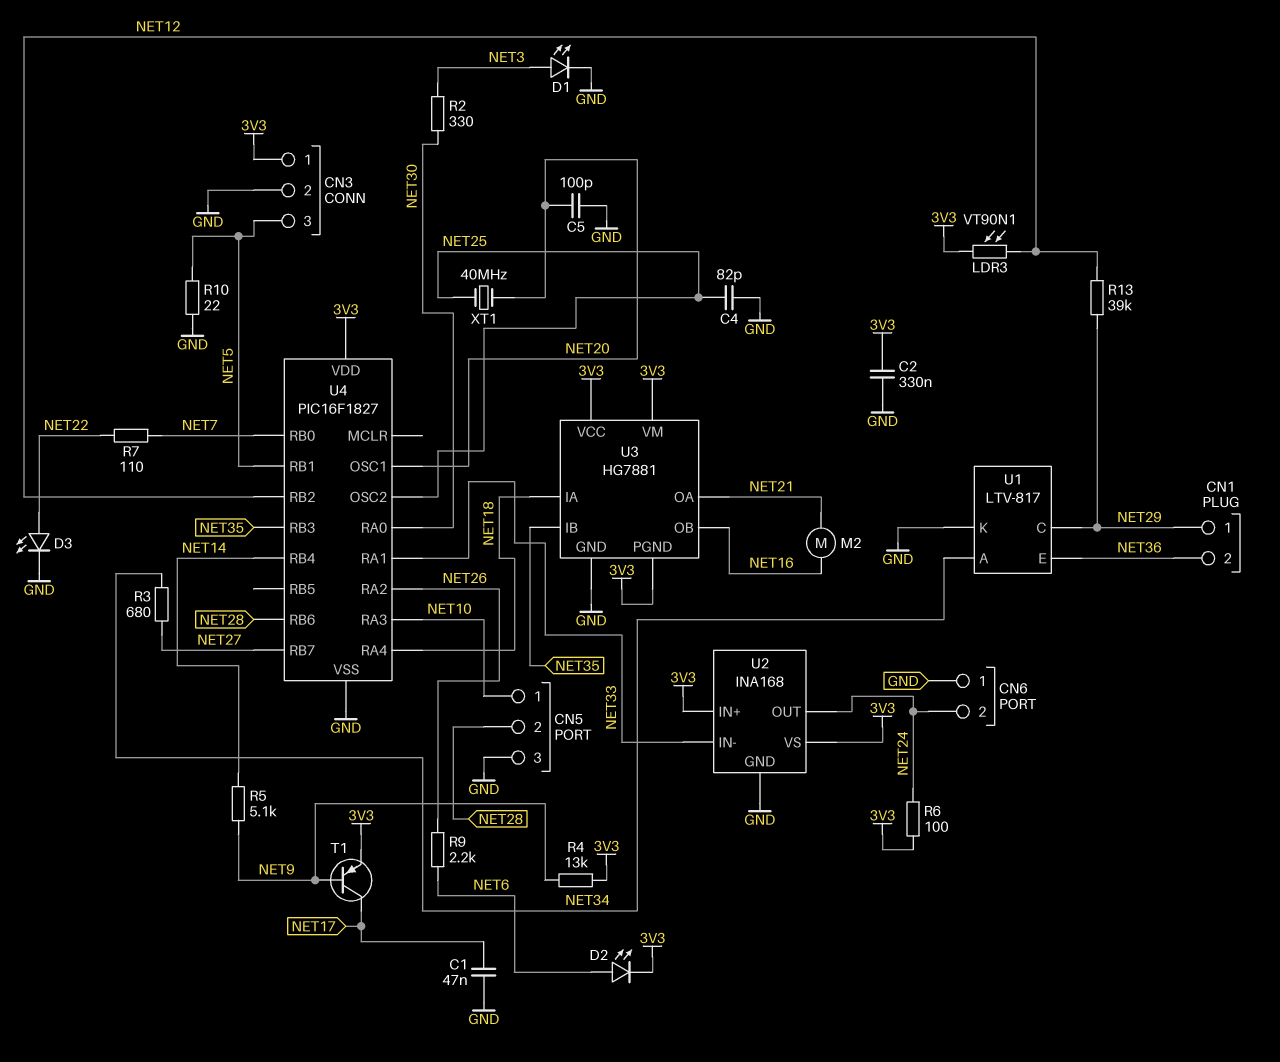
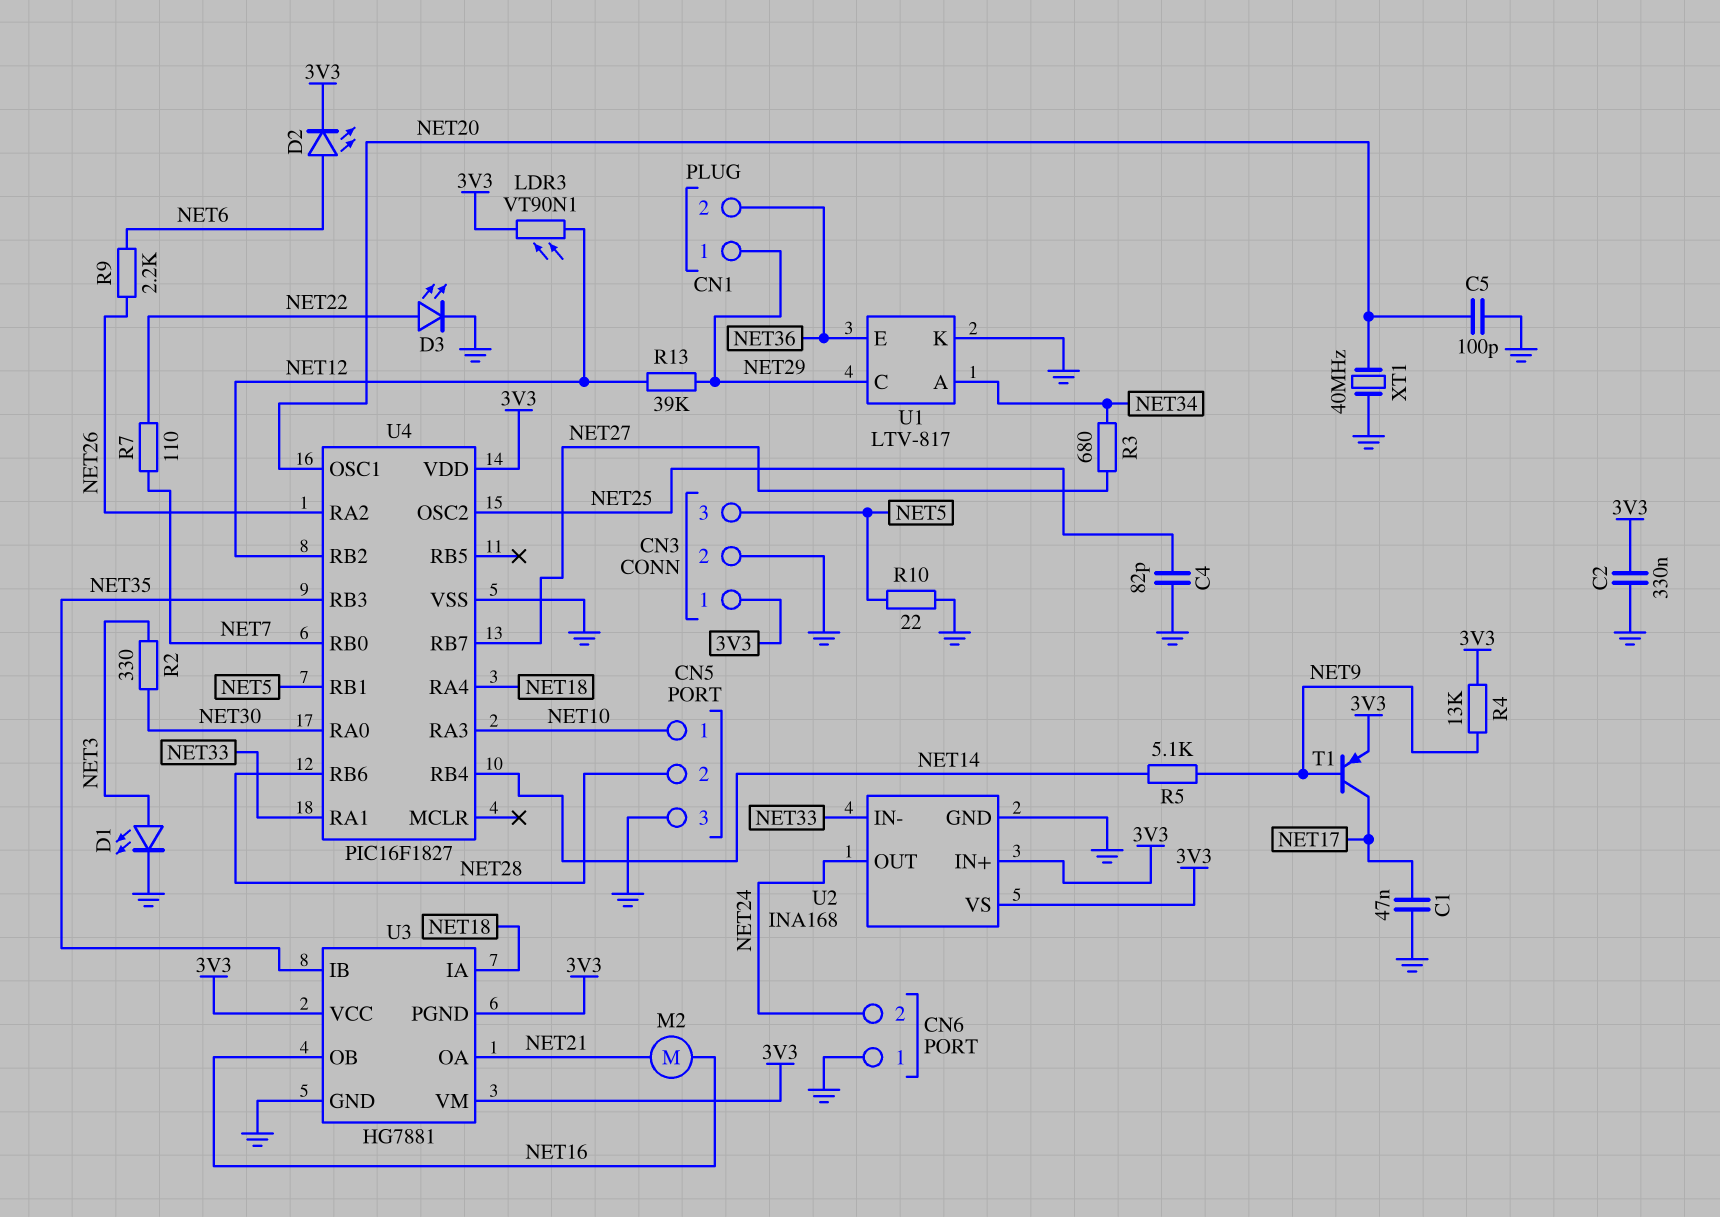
R6: 100 (3V3, NET24) -> none
XT1: 40MHz (NET20, NET25) -> 40MHz (GND, NET20)

